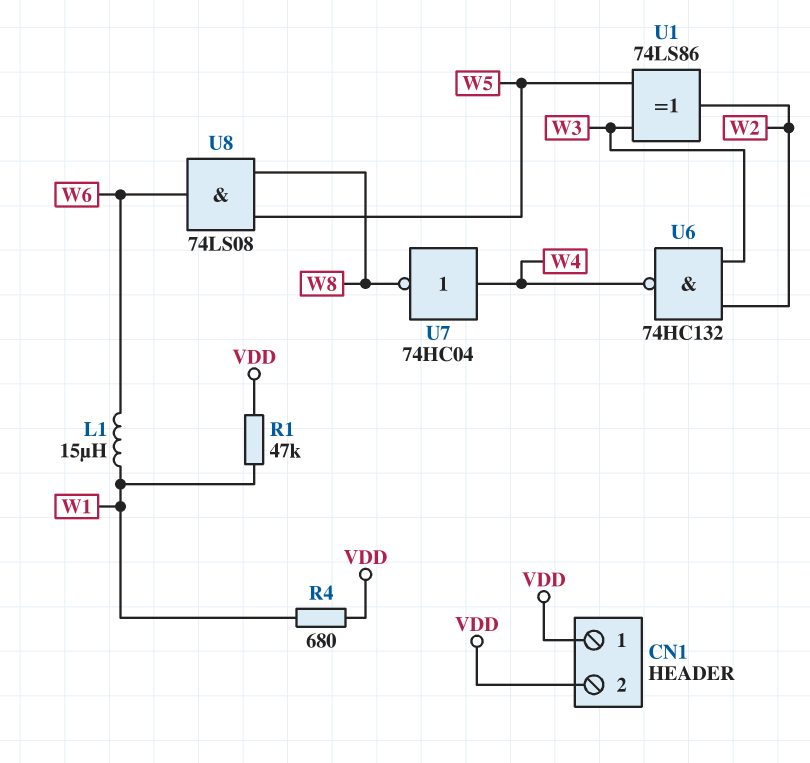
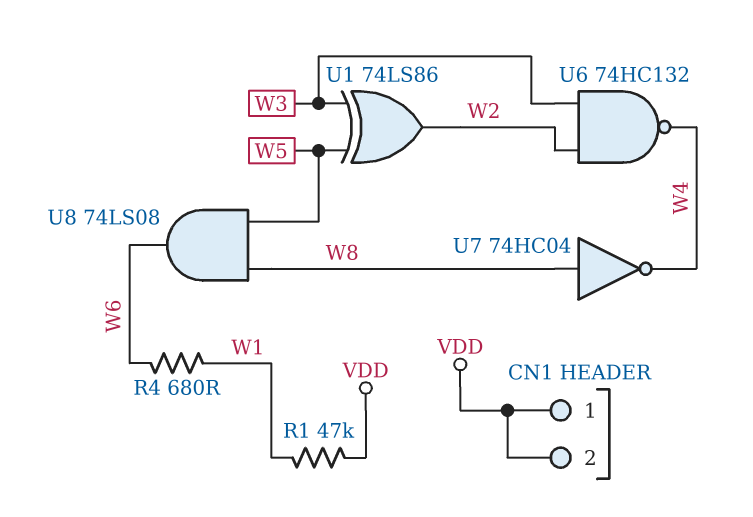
L1: 15uH (W1, W6) -> none
R4: 680 (VDD, W1) -> 680 (W1, W6)
U7: NOT 74HC04 (in W4, out W8) -> NOT 74HC04 (in W8, out W4)

